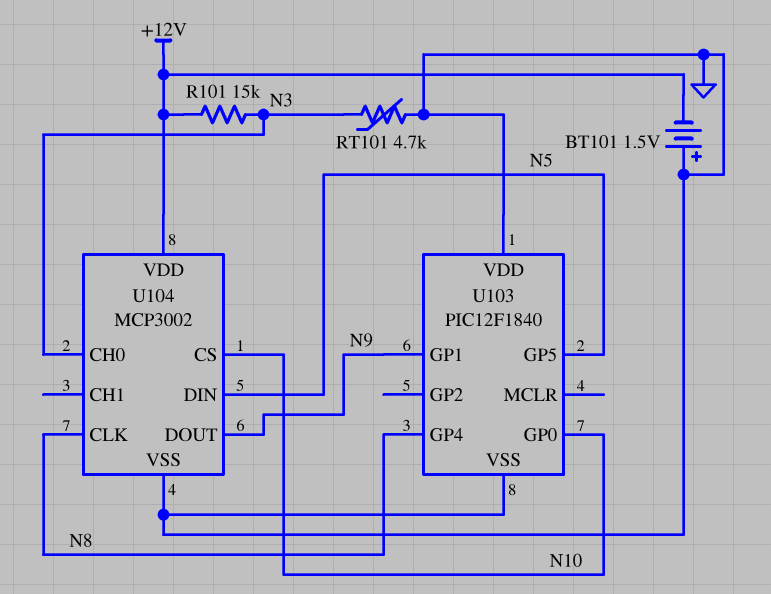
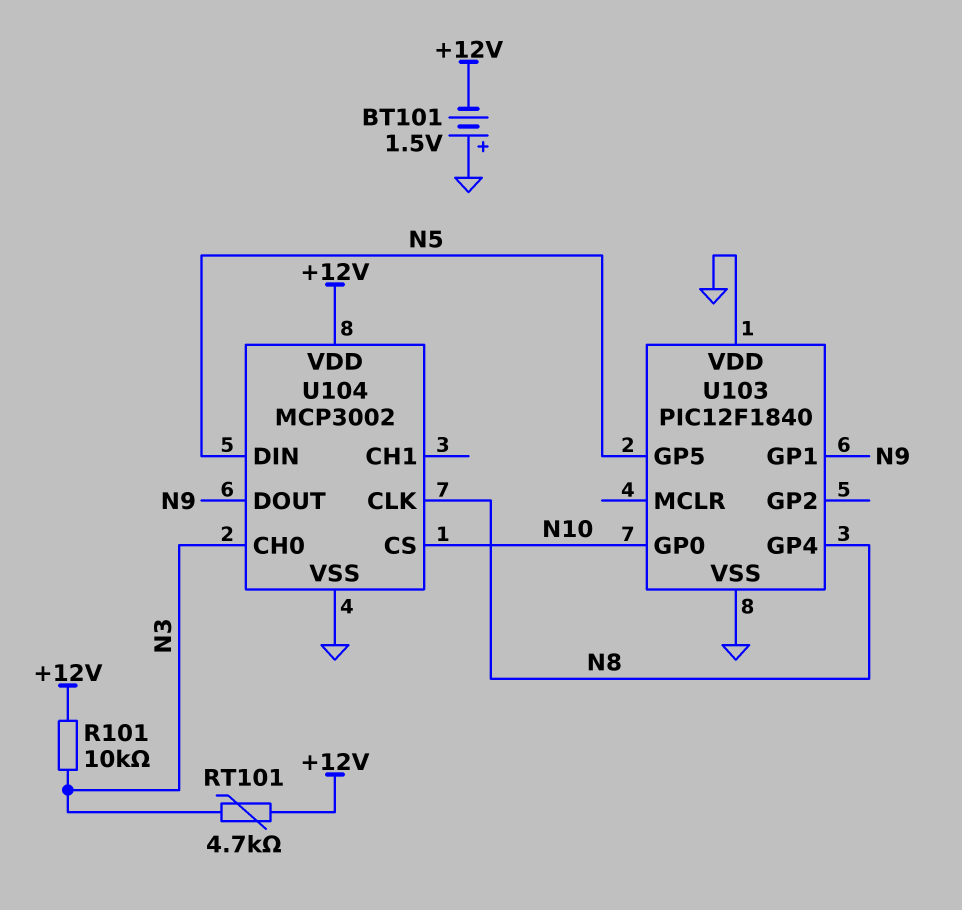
R101: 15k (+12V, N3) -> 10k (+12V, N3)
RT101: 4.7k (GND, N3) -> 4.7k (+12V, N3)

